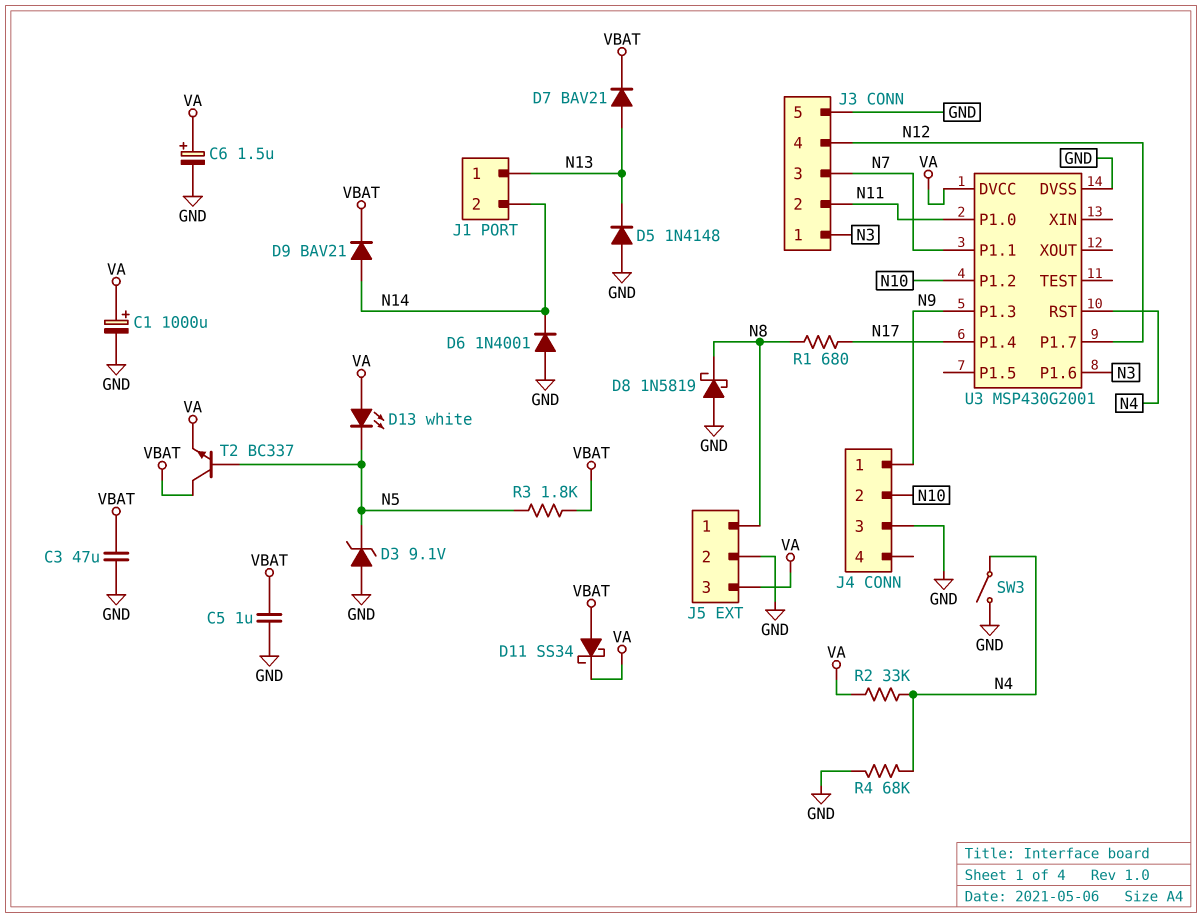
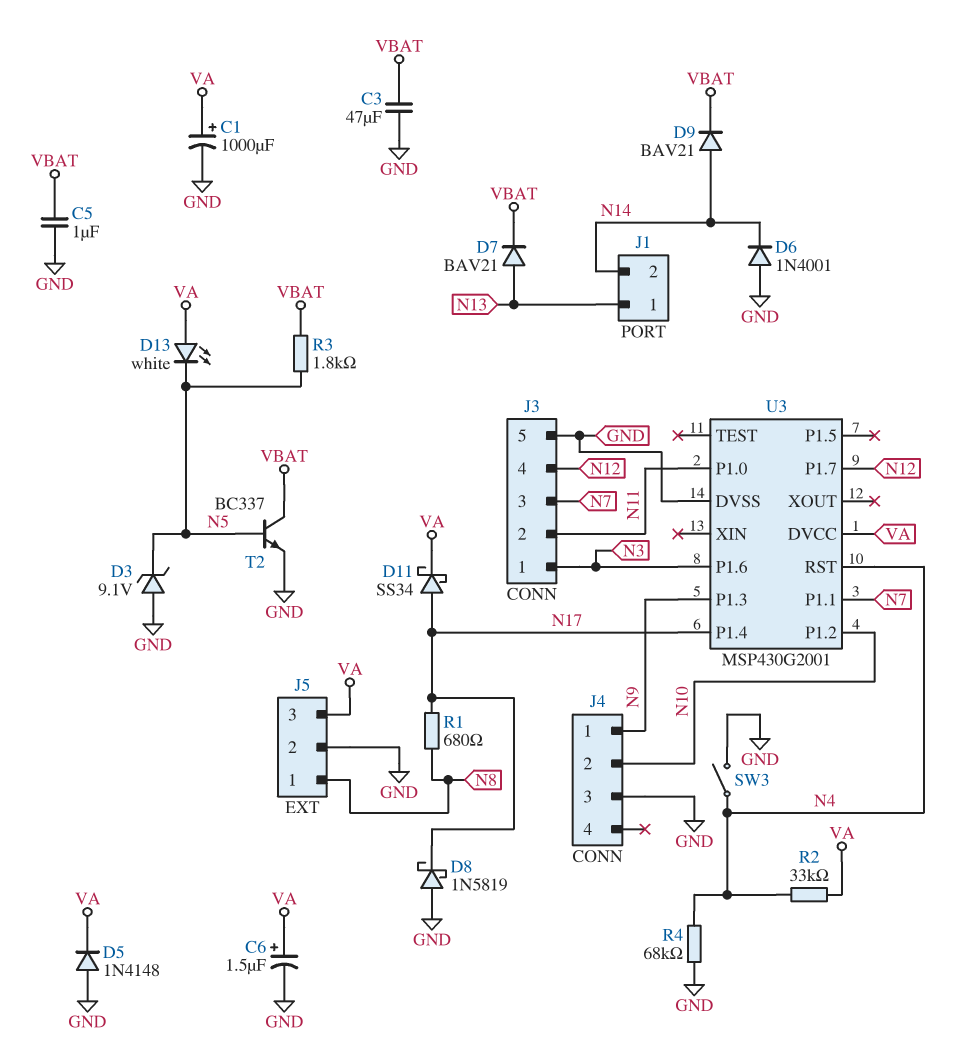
D5: diode 1N4148 (A GND, K N13) -> diode 1N4148 (A GND, K VA)
D8: schottky 1N5819 (A GND, K N8) -> schottky 1N5819 (A GND, K N17)
D11: schottky SS34 (A VBAT, K VA) -> schottky SS34 (A N17, K VA)
T2: NPN BC337 (B N5, C VBAT, E VA) -> NPN BC337 (B N5, C VBAT, E GND)

